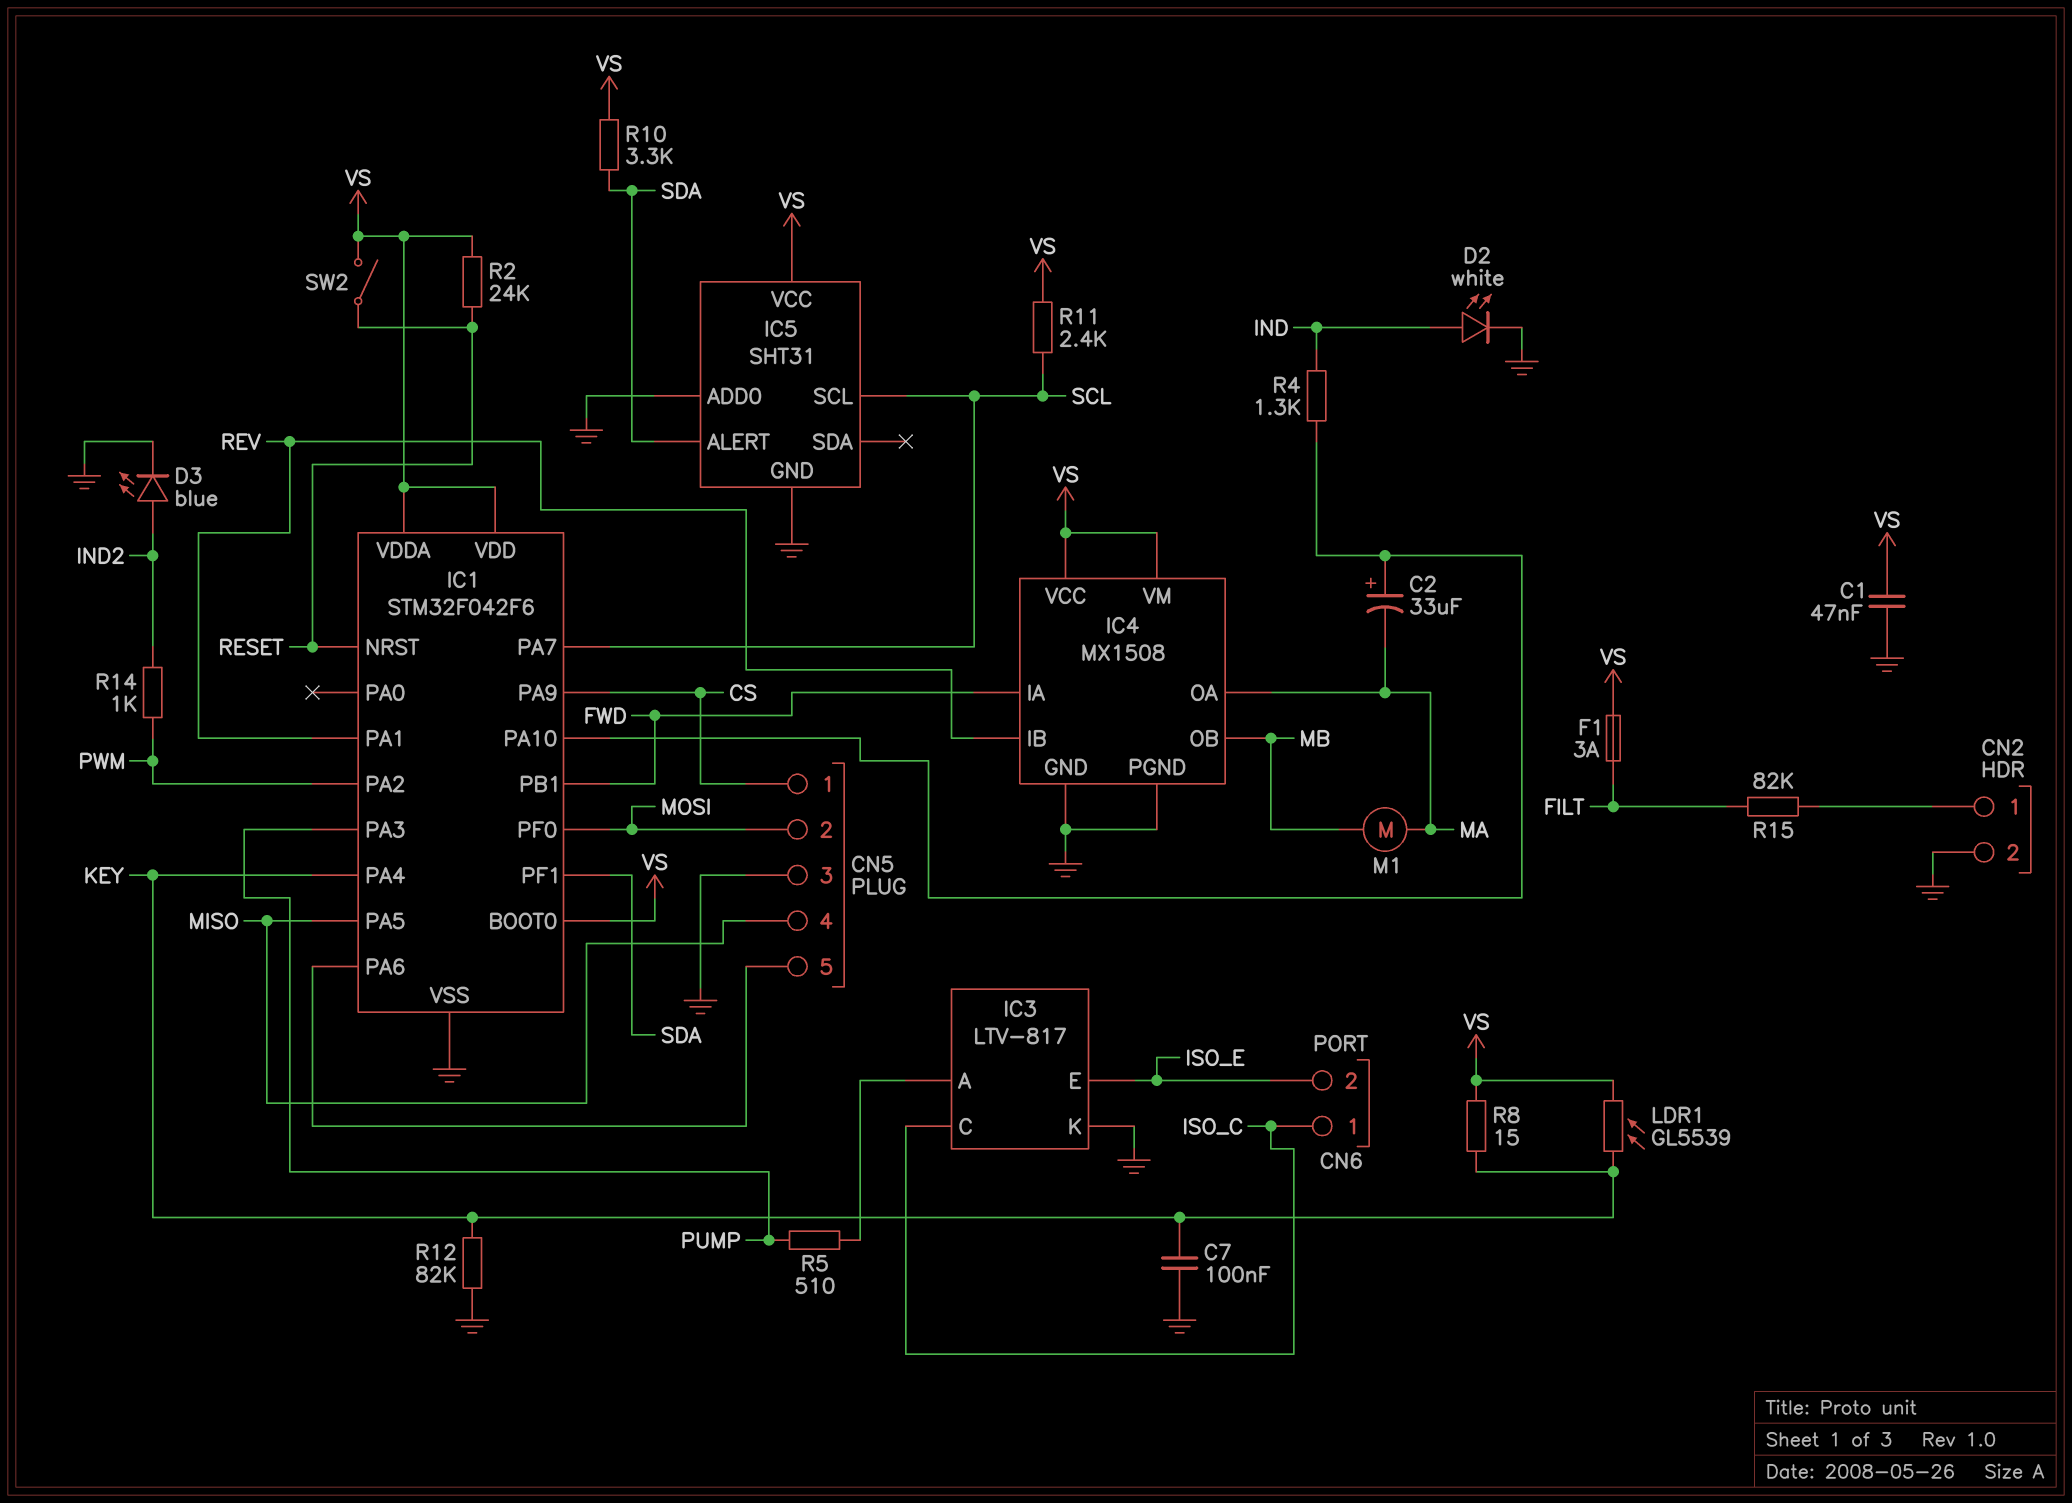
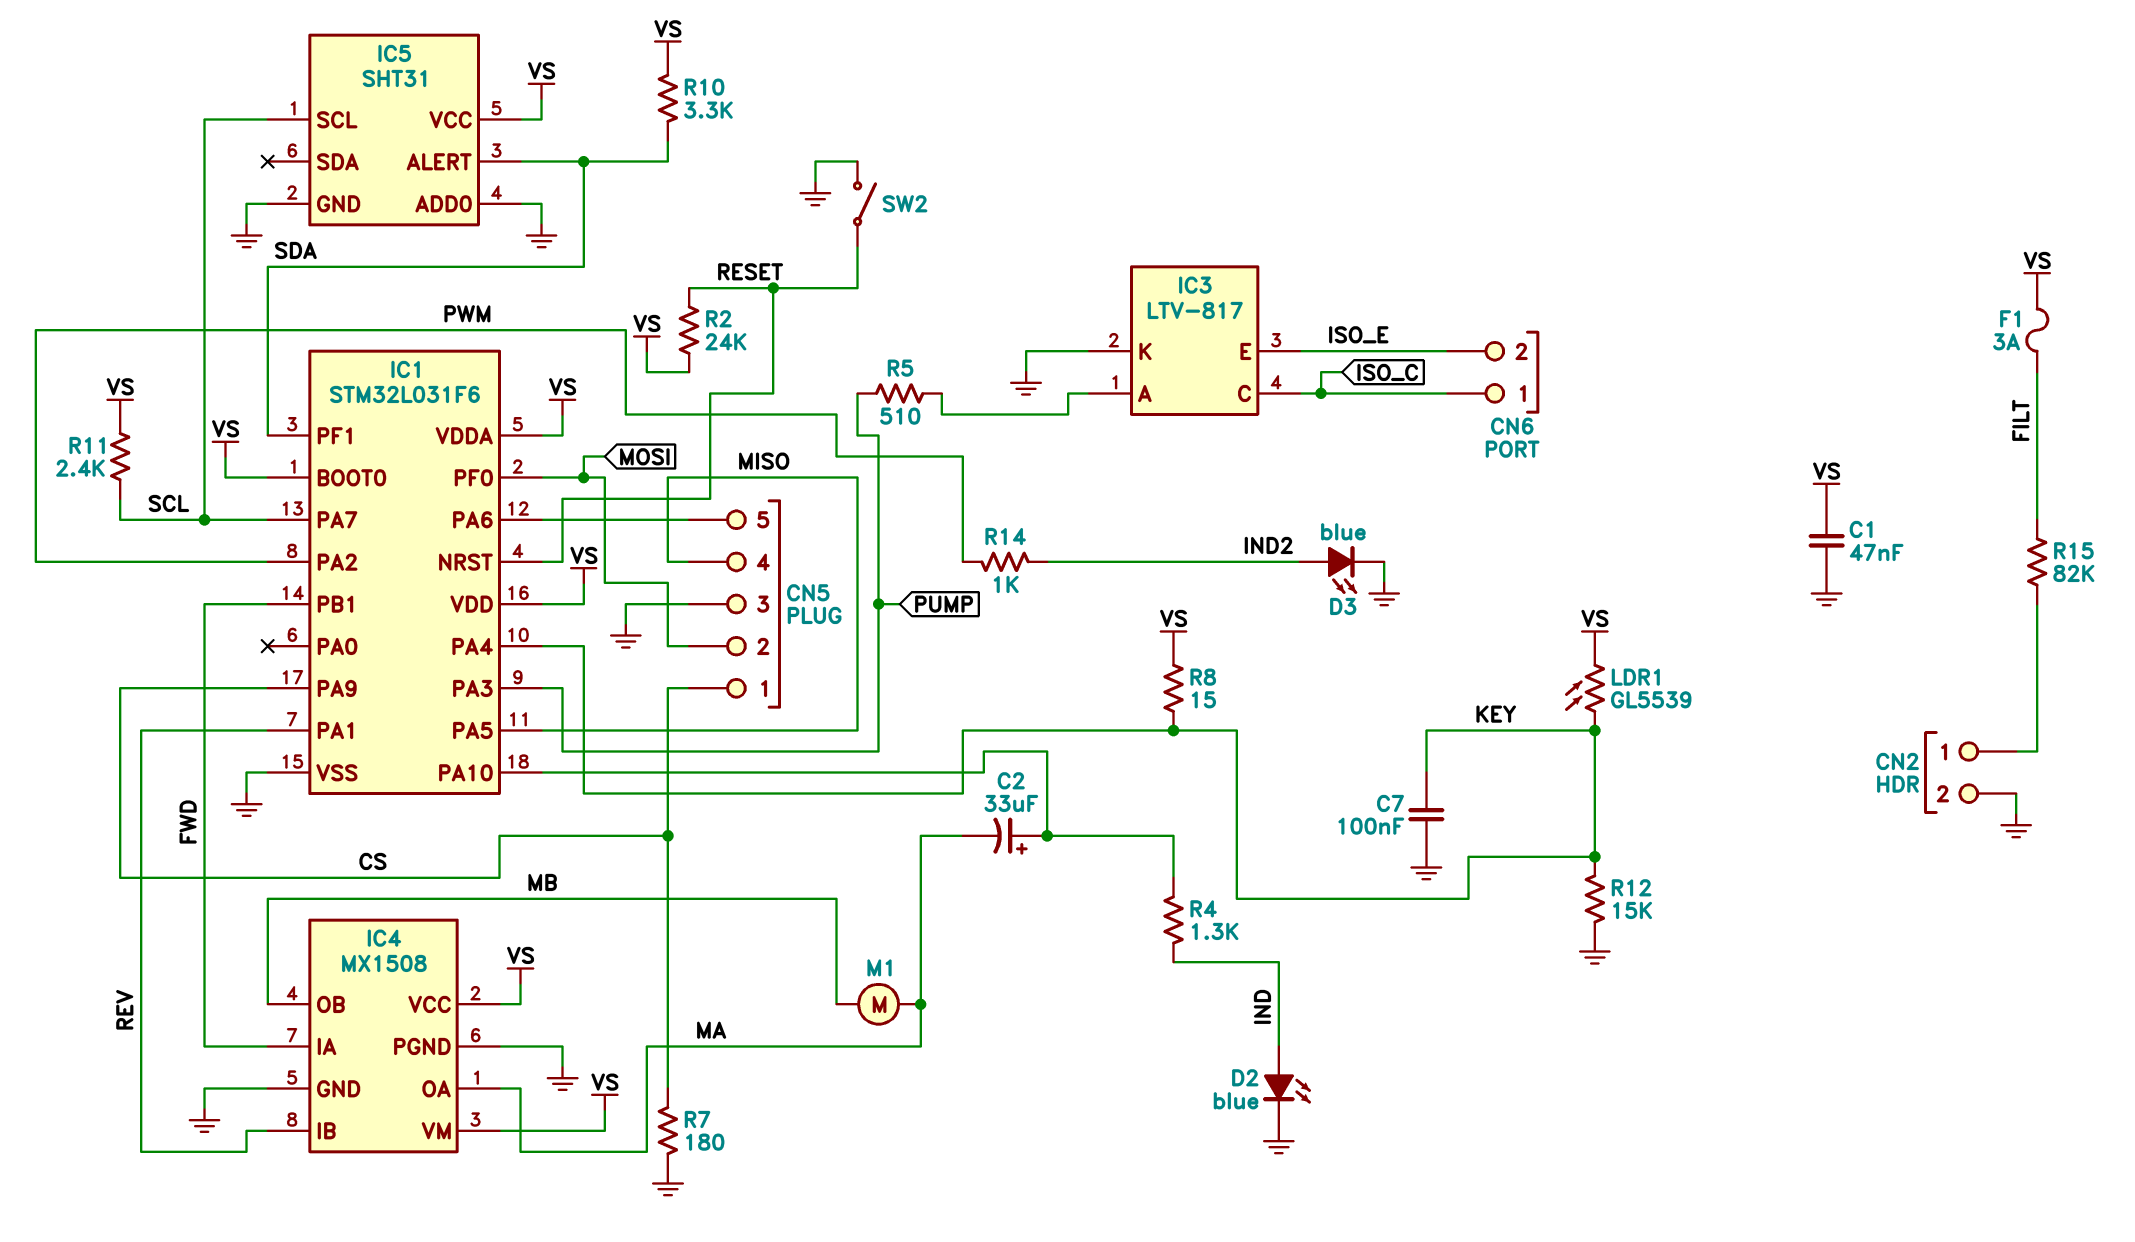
D2: LED white (A IND, K GND) -> LED blue (A IND, K GND)
IC1: STM32F042F6 -> STM32L031F6
R7: none -> 180 (CS, GND)
R12: 82k (GND, KEY) -> 15k (GND, KEY)
SW2: switch (RESET, VS) -> switch (GND, RESET)

